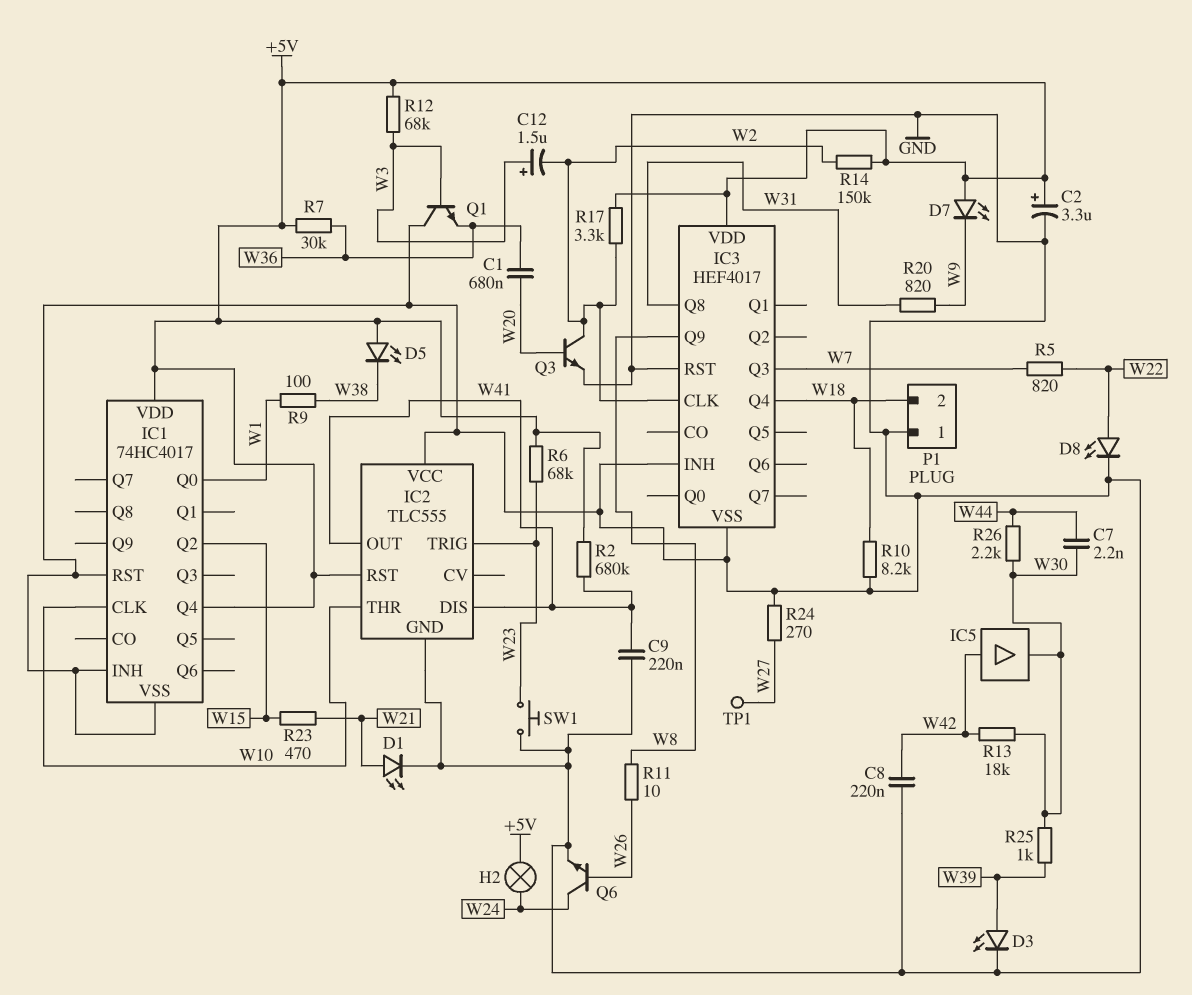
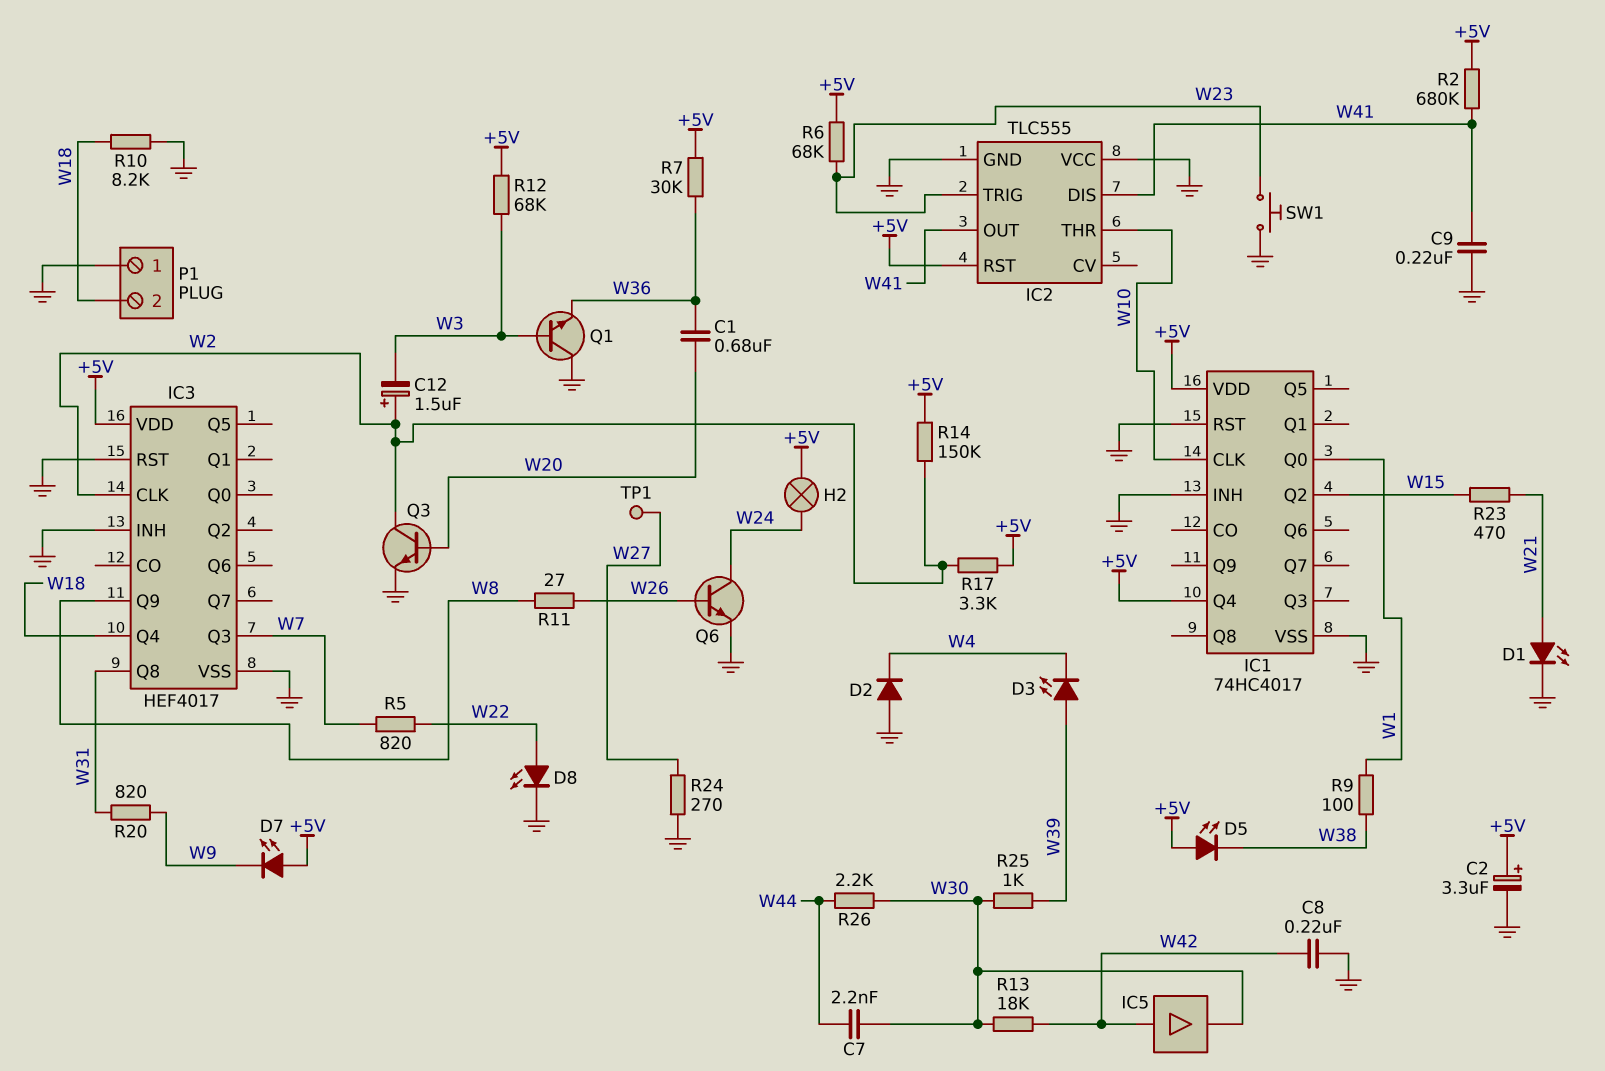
C12: 1.5uF (plus W3, minus W2) -> 1.5uF (plus W2, minus W3)
D2: none -> diode (A GND, K W4)
D3: LED (A W39, K GND) -> LED (A W39, K W4)
R11: 10 (W8, W26) -> 27 (W8, W26)

